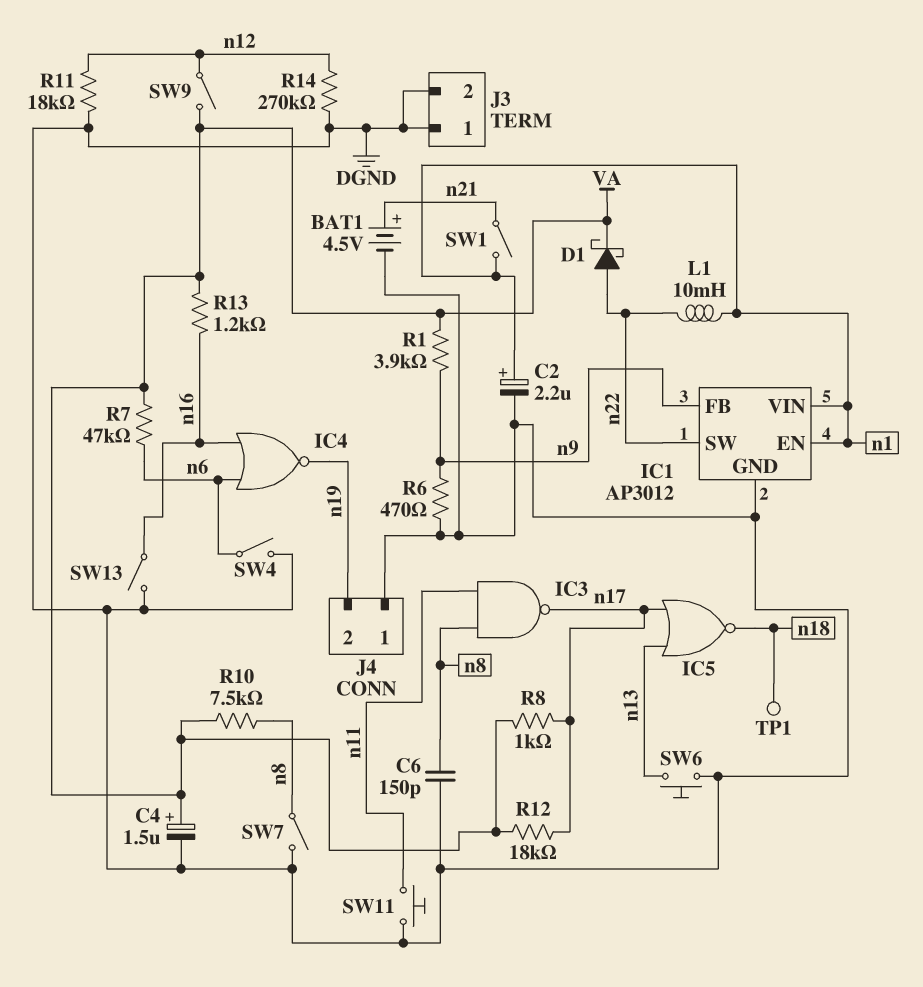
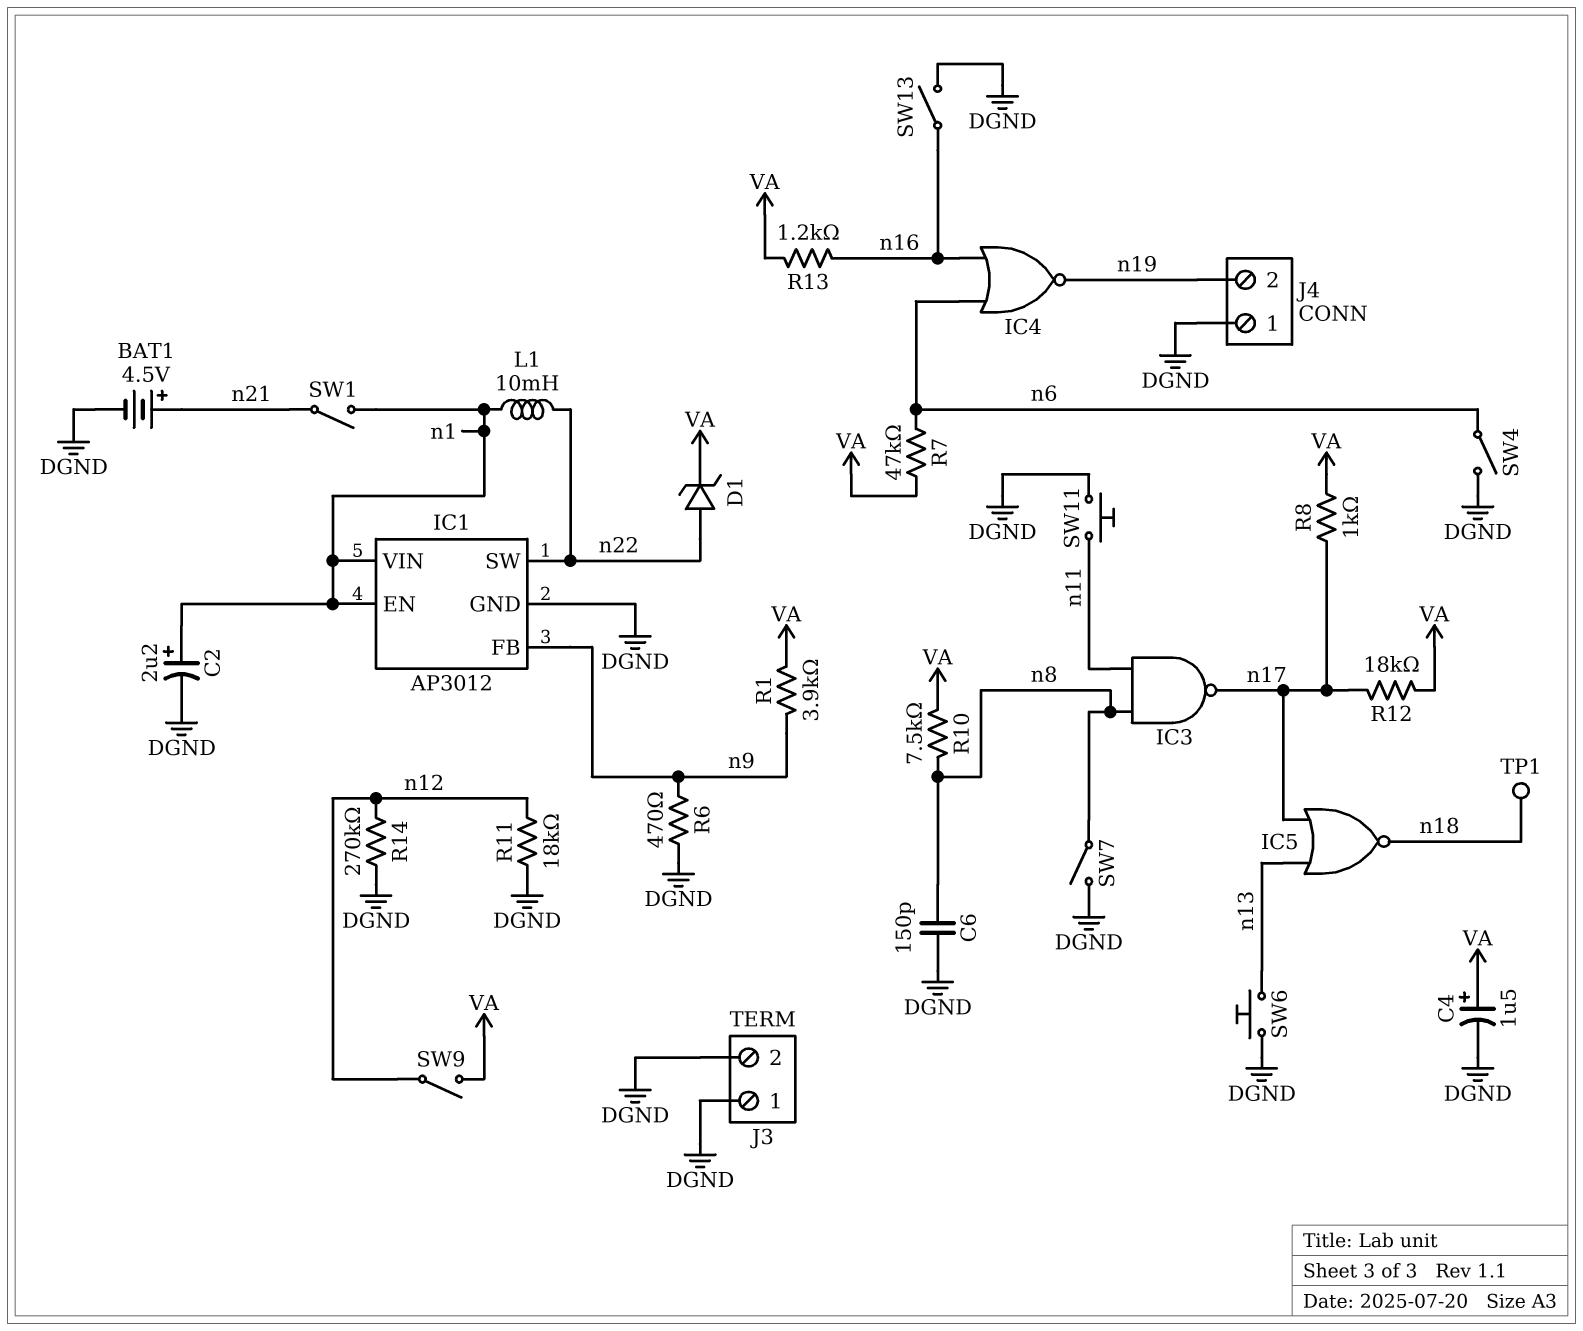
D1: schottky (A n22, K VA) -> zener (A n22, K VA)

